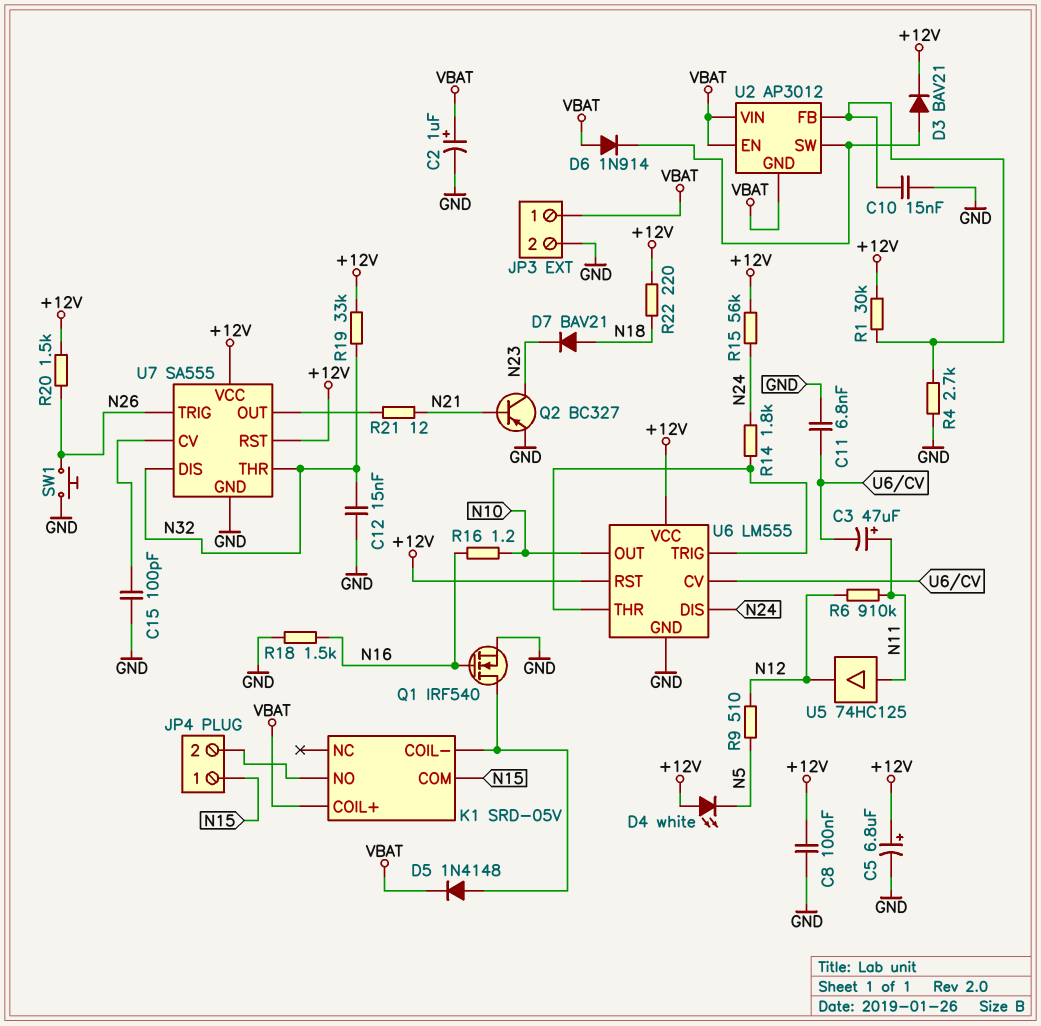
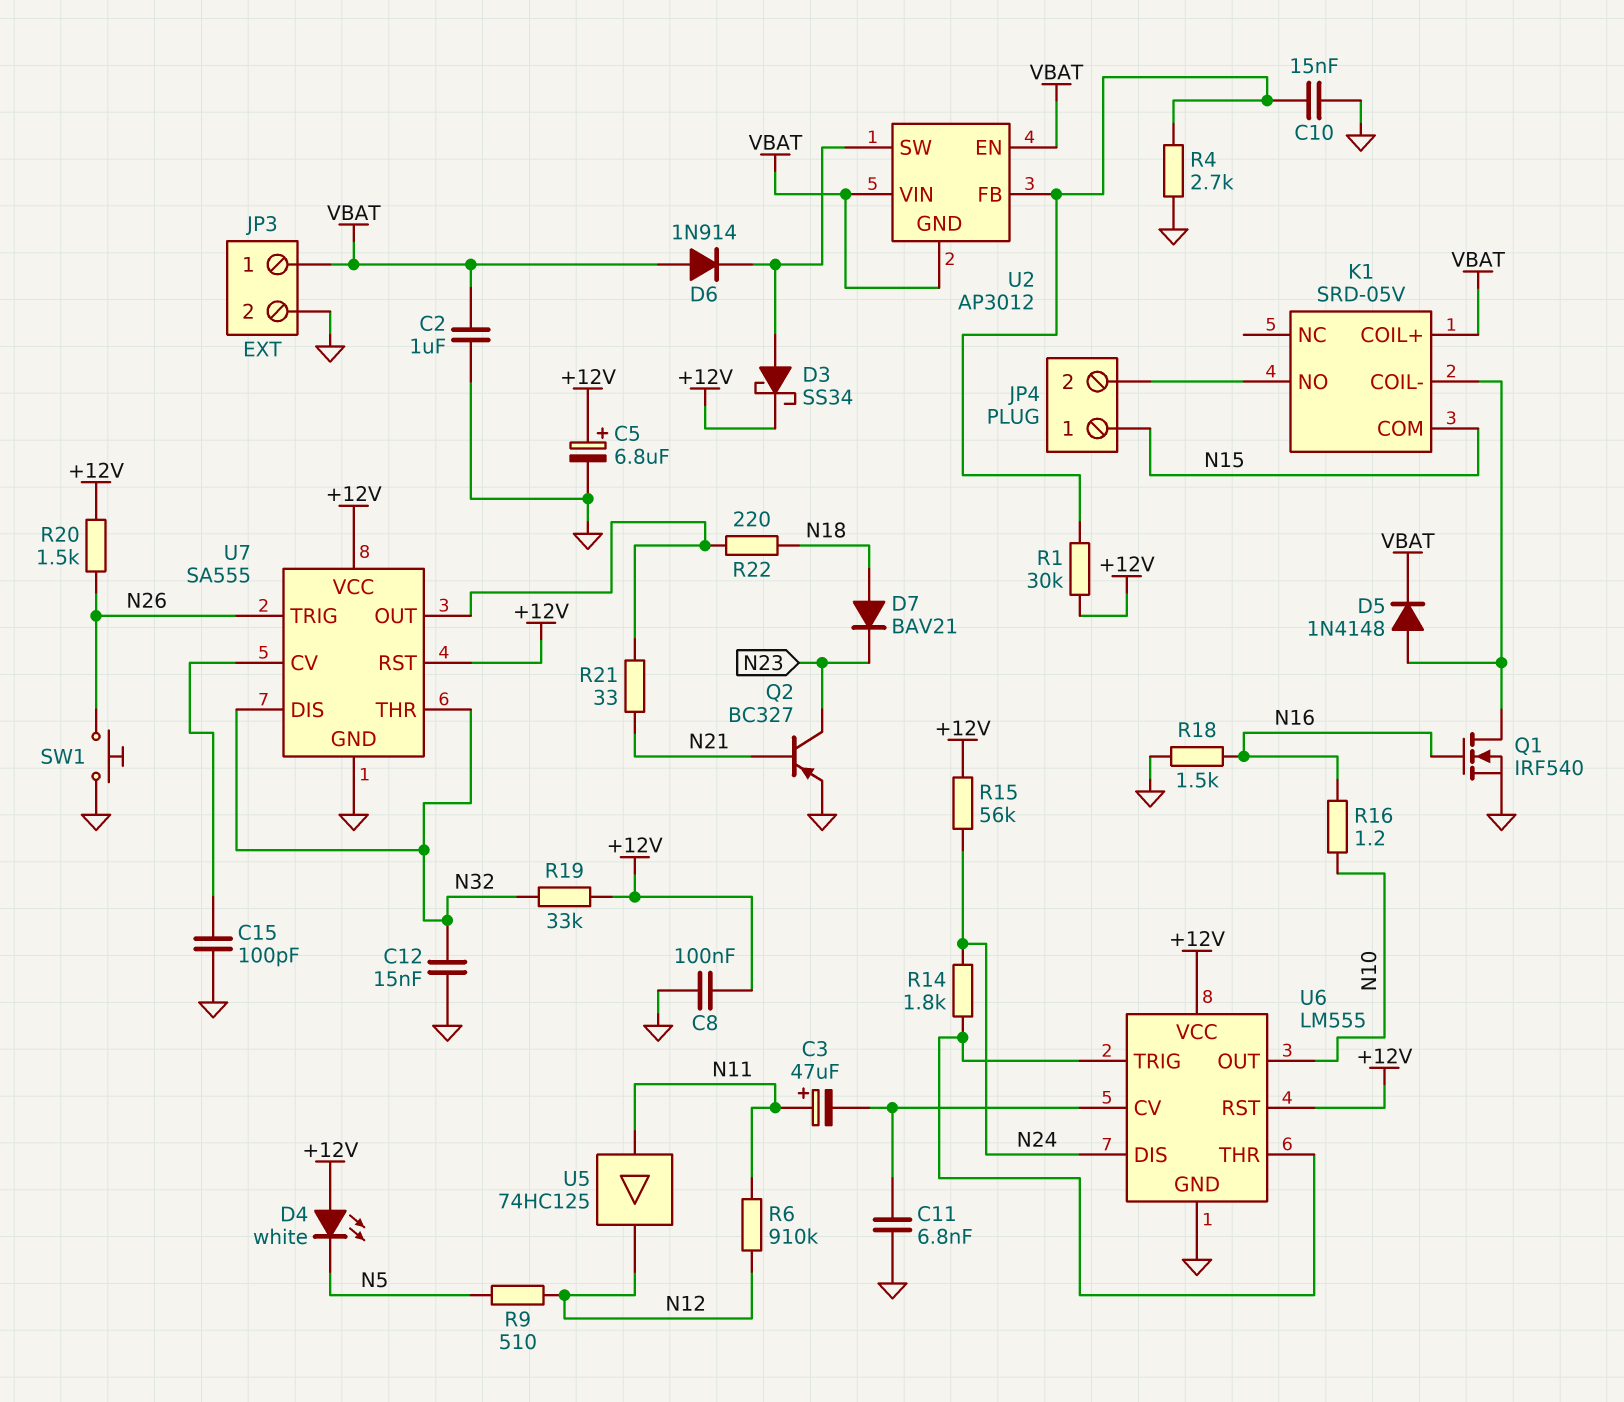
C2: 1uF (plus VBAT, minus GND) -> 1uF (GND, VBAT)
D3: diode BAV21 (A U2/SW, K +12V) -> schottky SS34 (A U2/SW, K +12V)
R21: 12 (N21, U7/OUT) -> 33 (N21, U7/OUT)
R22: 220 (+12V, N18) -> 220 (N18, U7/OUT)

